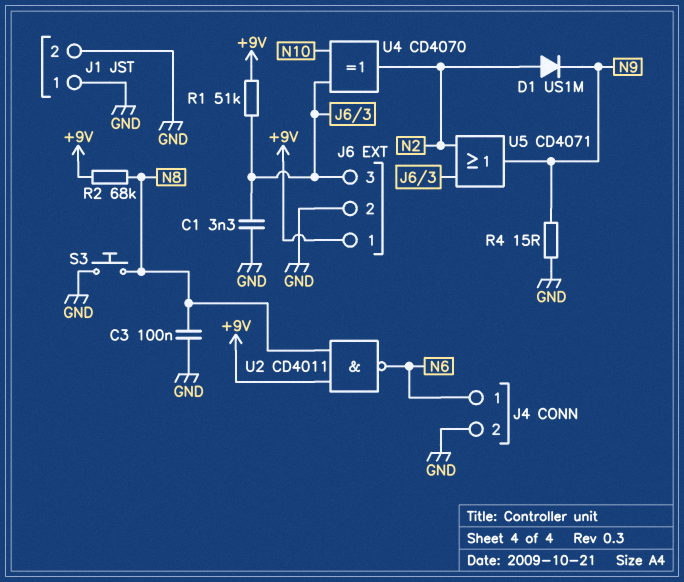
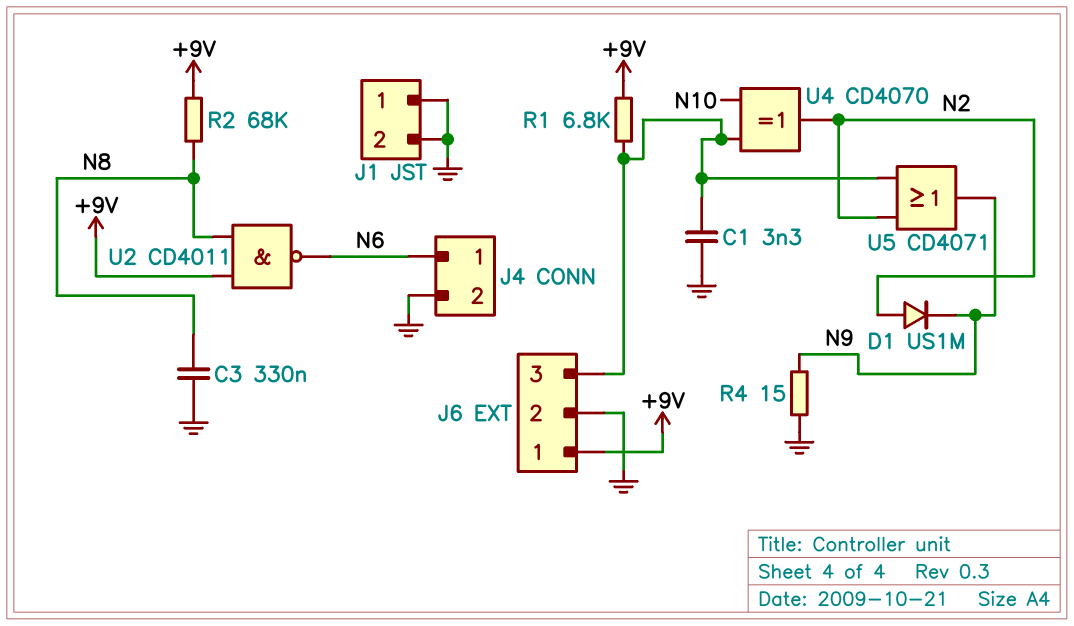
C3: 100nF (GND, N8) -> 330nF (GND, N8)
R1: 51k (+9V, J6/3) -> 6.8k (+9V, J6/3)
S3: button (GND, N8) -> none

